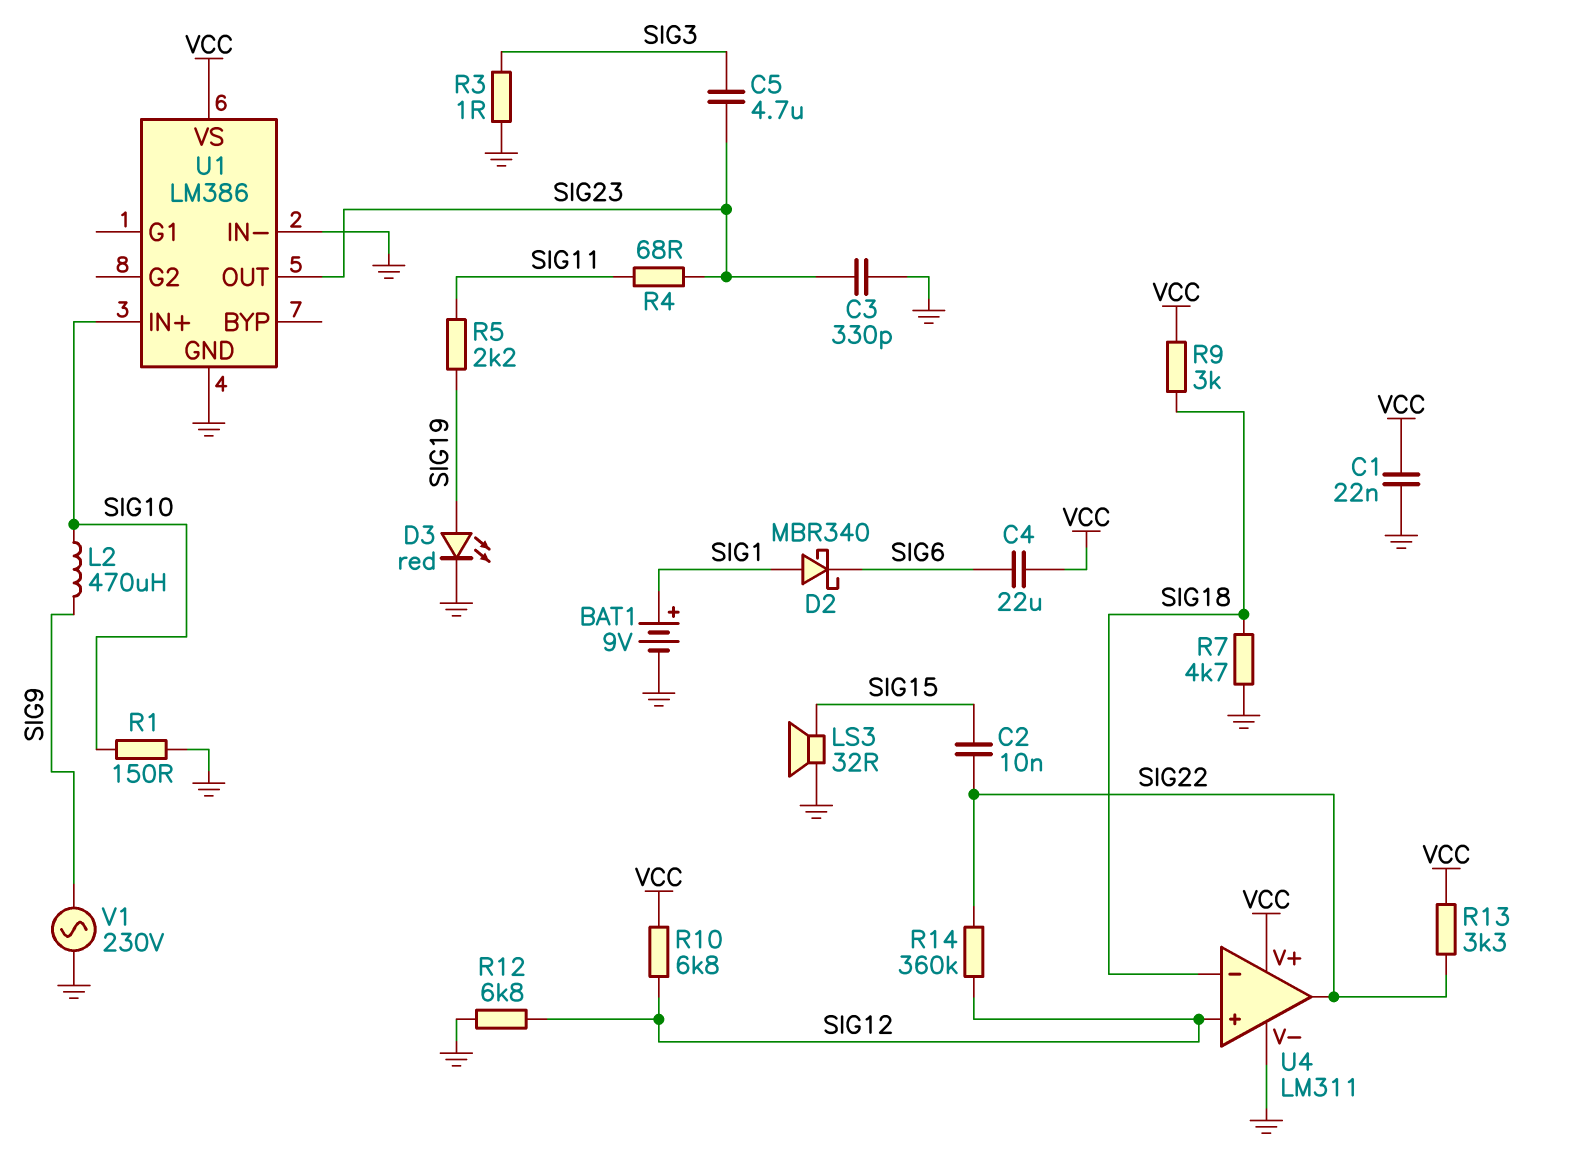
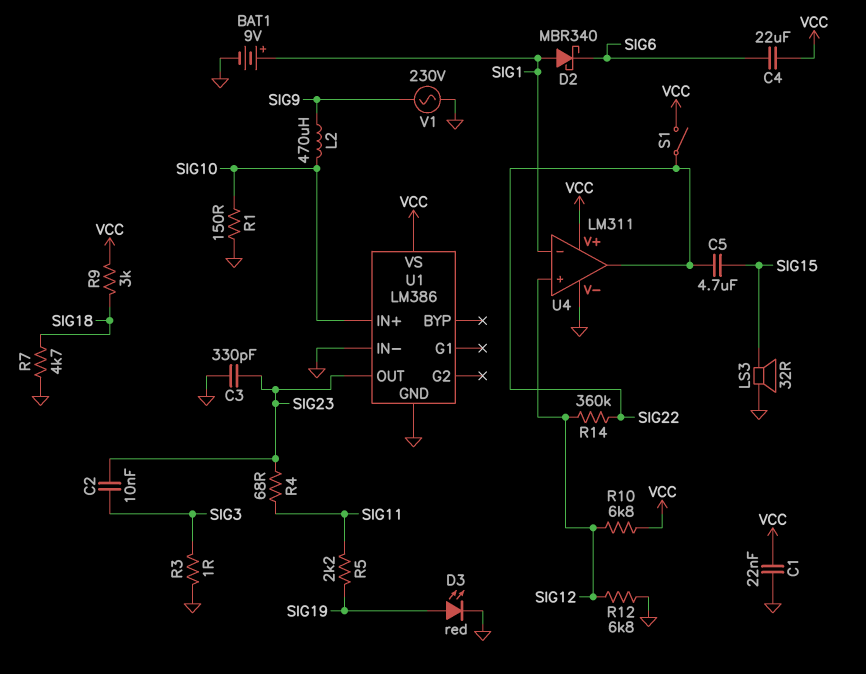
C2: 10nF (SIG15, SIG22) -> 10nF (SIG3, SIG23)
C5: 4.7uF (SIG3, SIG23) -> 4.7uF (SIG15, SIG22)
R13: 3.3k (SIG22, VCC) -> none
S1: none -> switch (SIG22, VCC)
U4 pin in-: SIG18 -> SIG1

